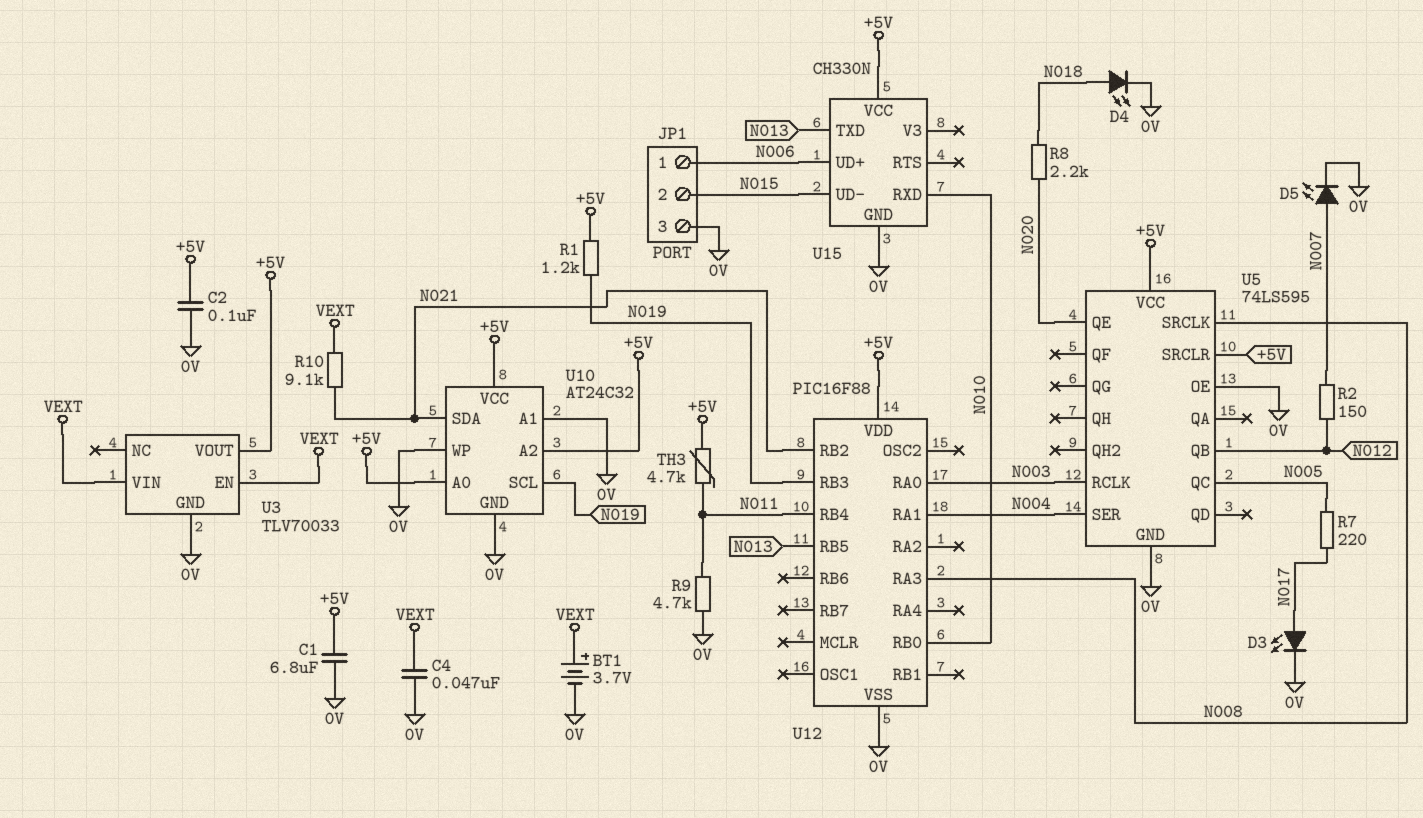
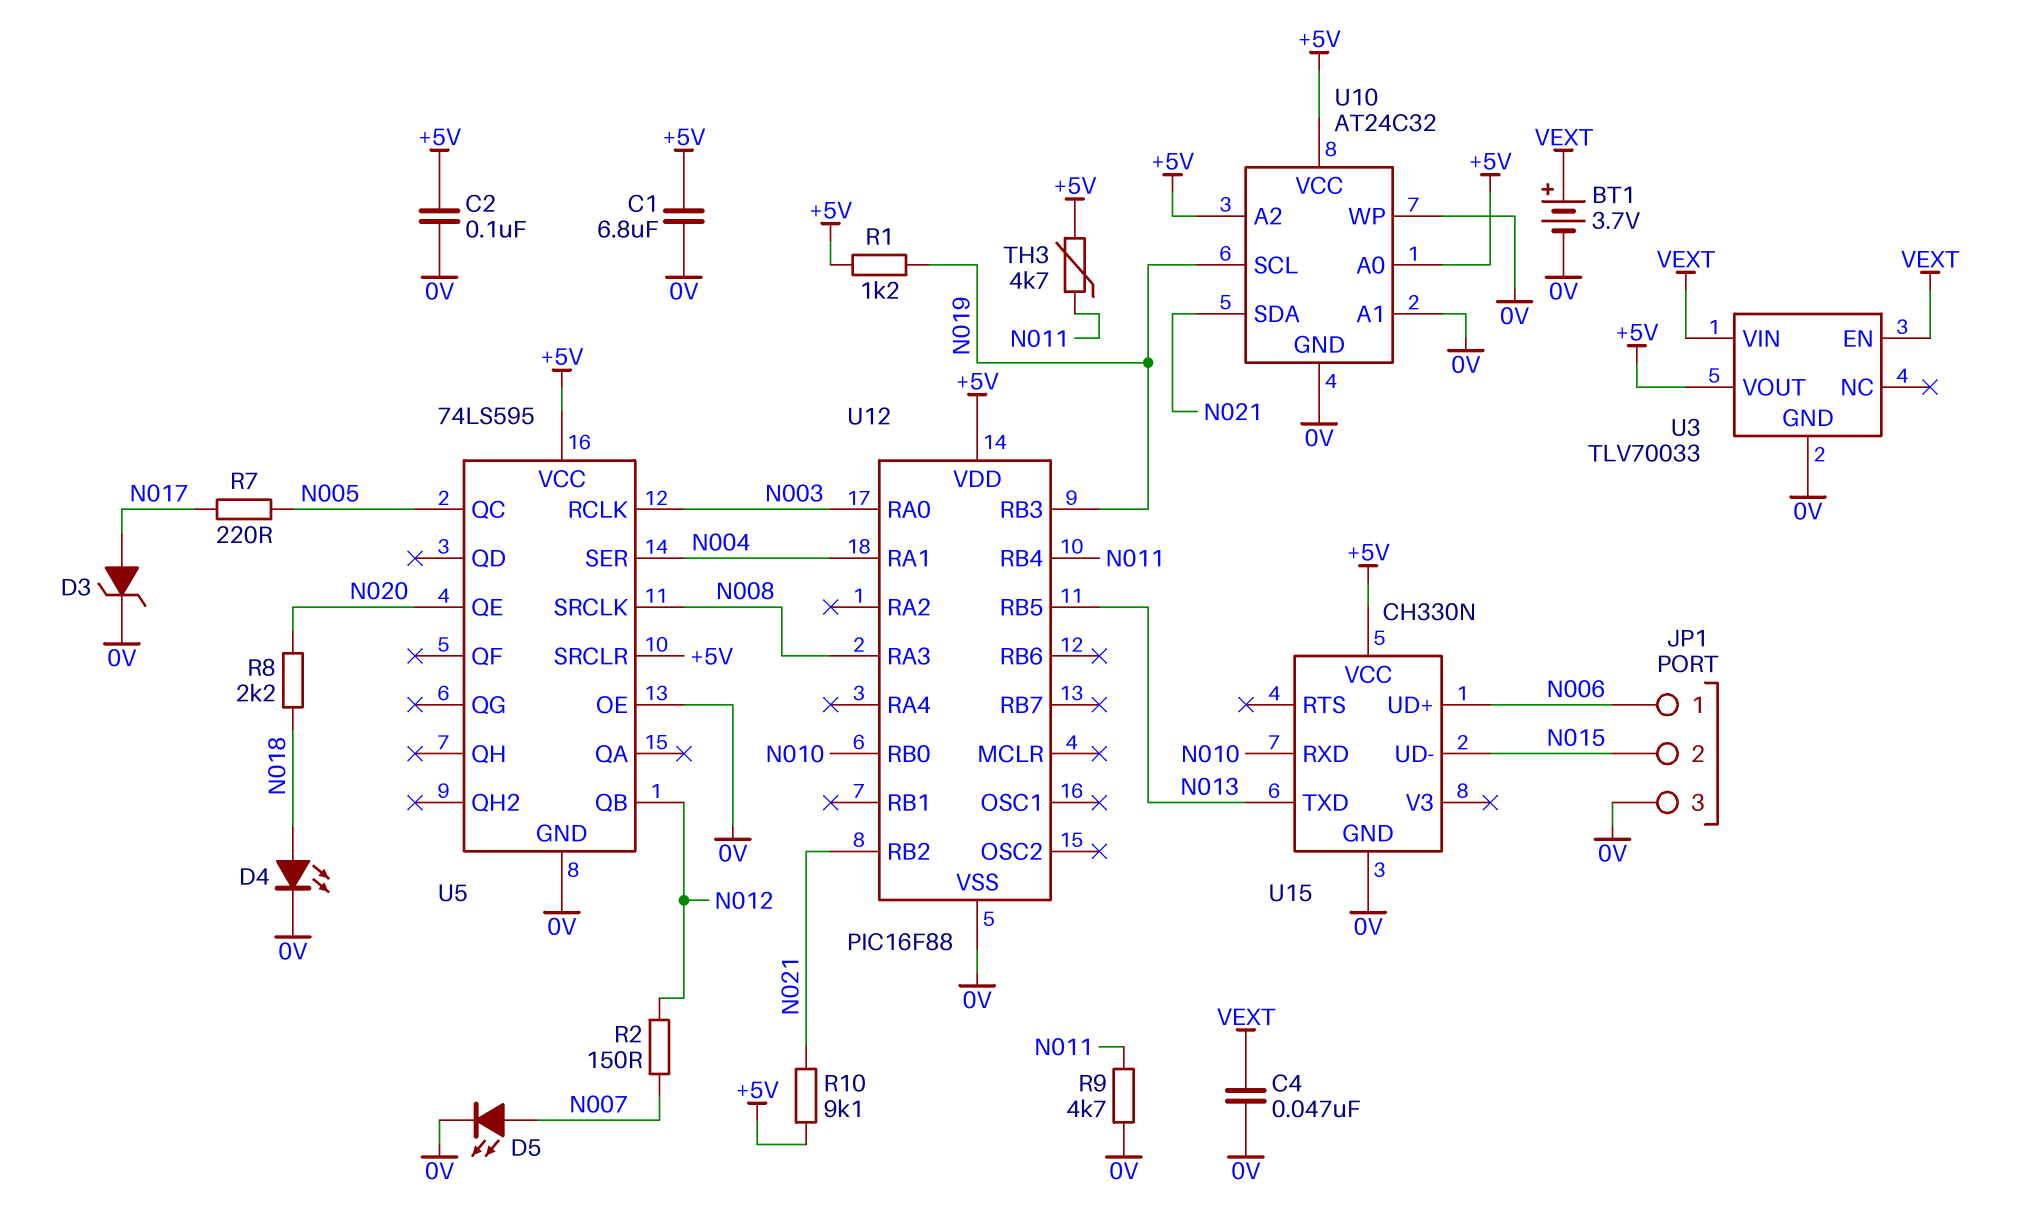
D3: LED (A N017, K 0V) -> zener (A N017, K 0V)
R10: 9.1k (N021, VEXT) -> 9.1k (+5V, N021)

